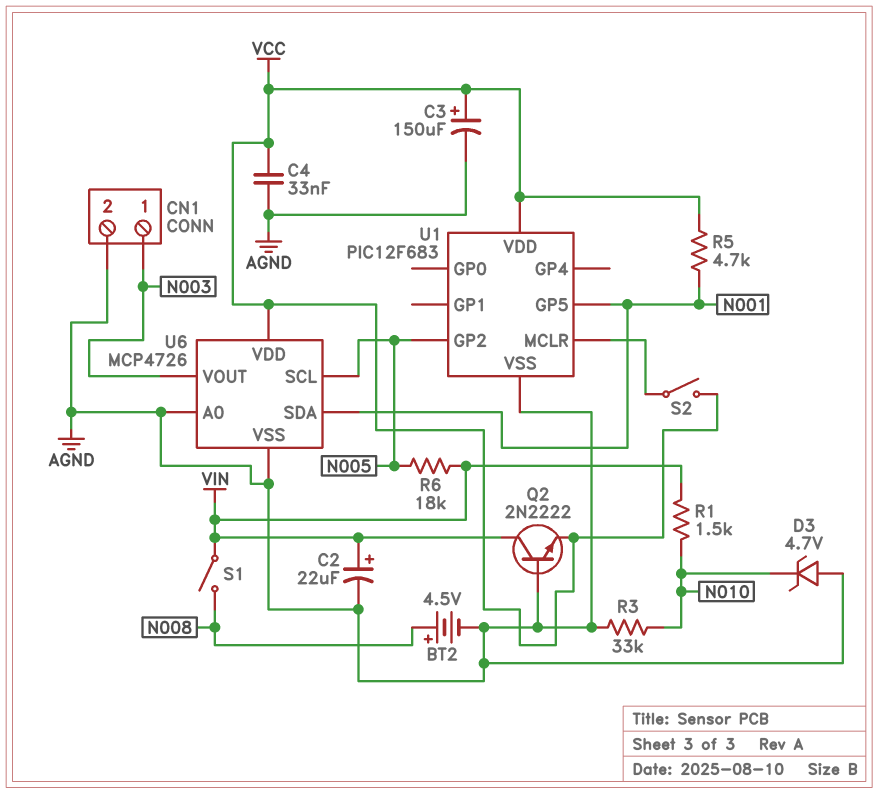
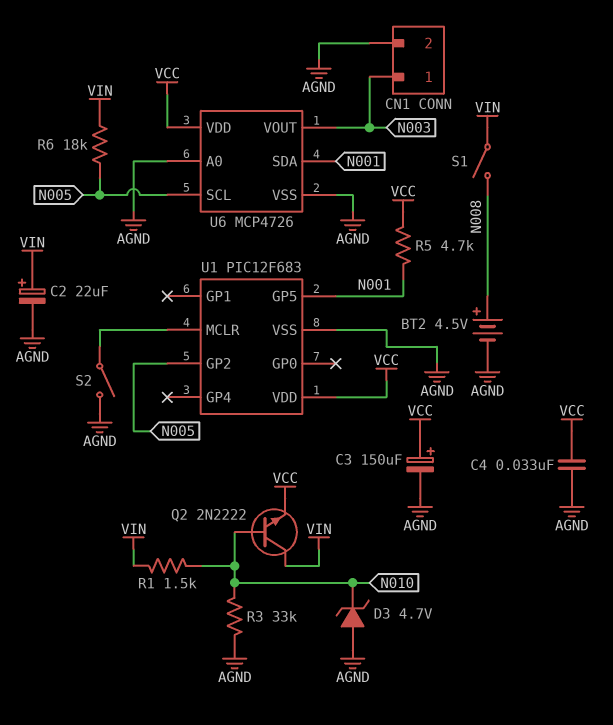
Q2: NPN 2N2222 (B AGND, C VIN, E VCC) -> NPN 2N2222 (B N010, C VIN, E VCC)
S2: switch (U1/MCLR, VCC) -> switch (AGND, U1/MCLR)

